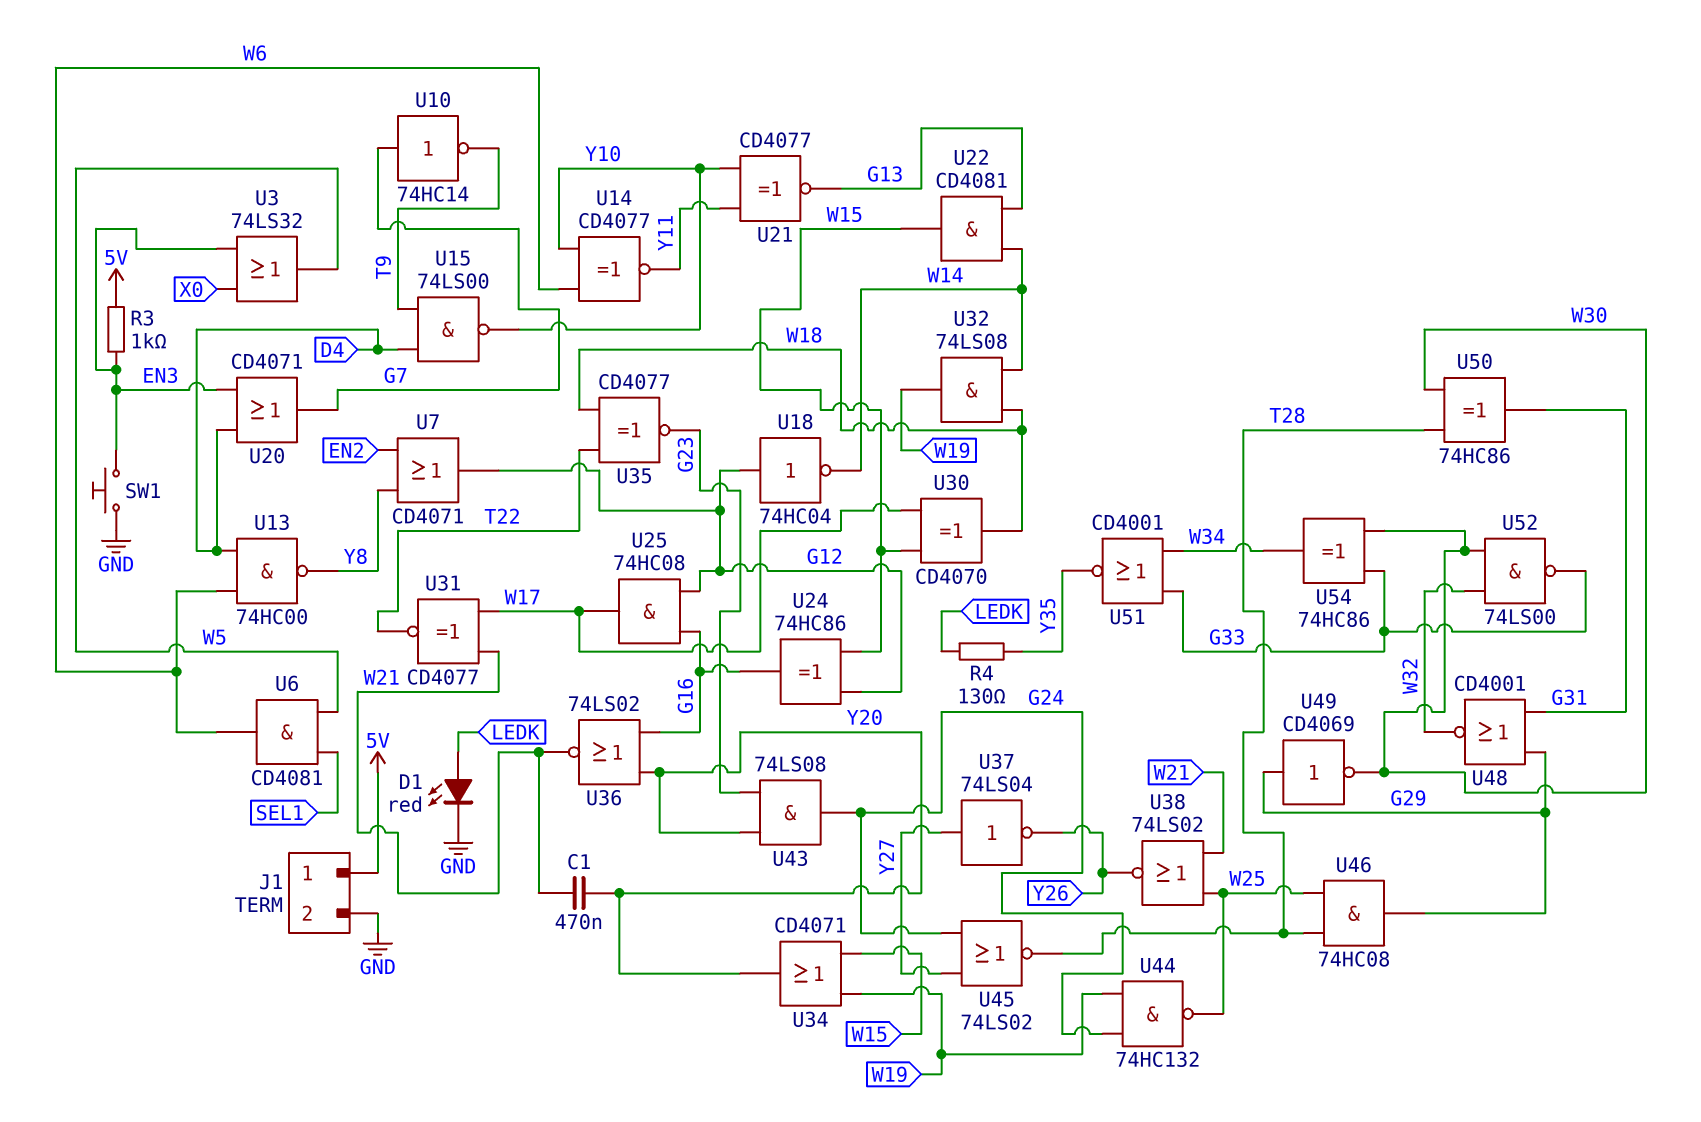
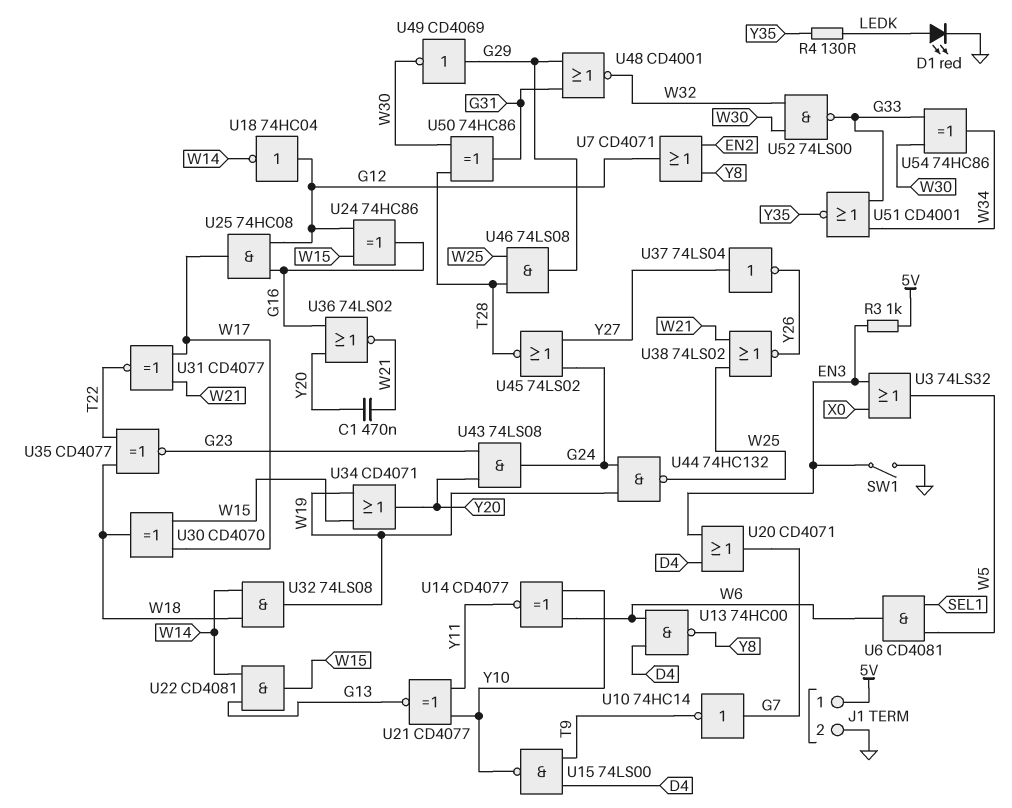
SW1: button (EN3, GND) -> switch (EN3, GND)
U46: AND 74HC08 (in T28, in W25, out G29) -> AND 74LS08 (in T28, in W25, out G29)

